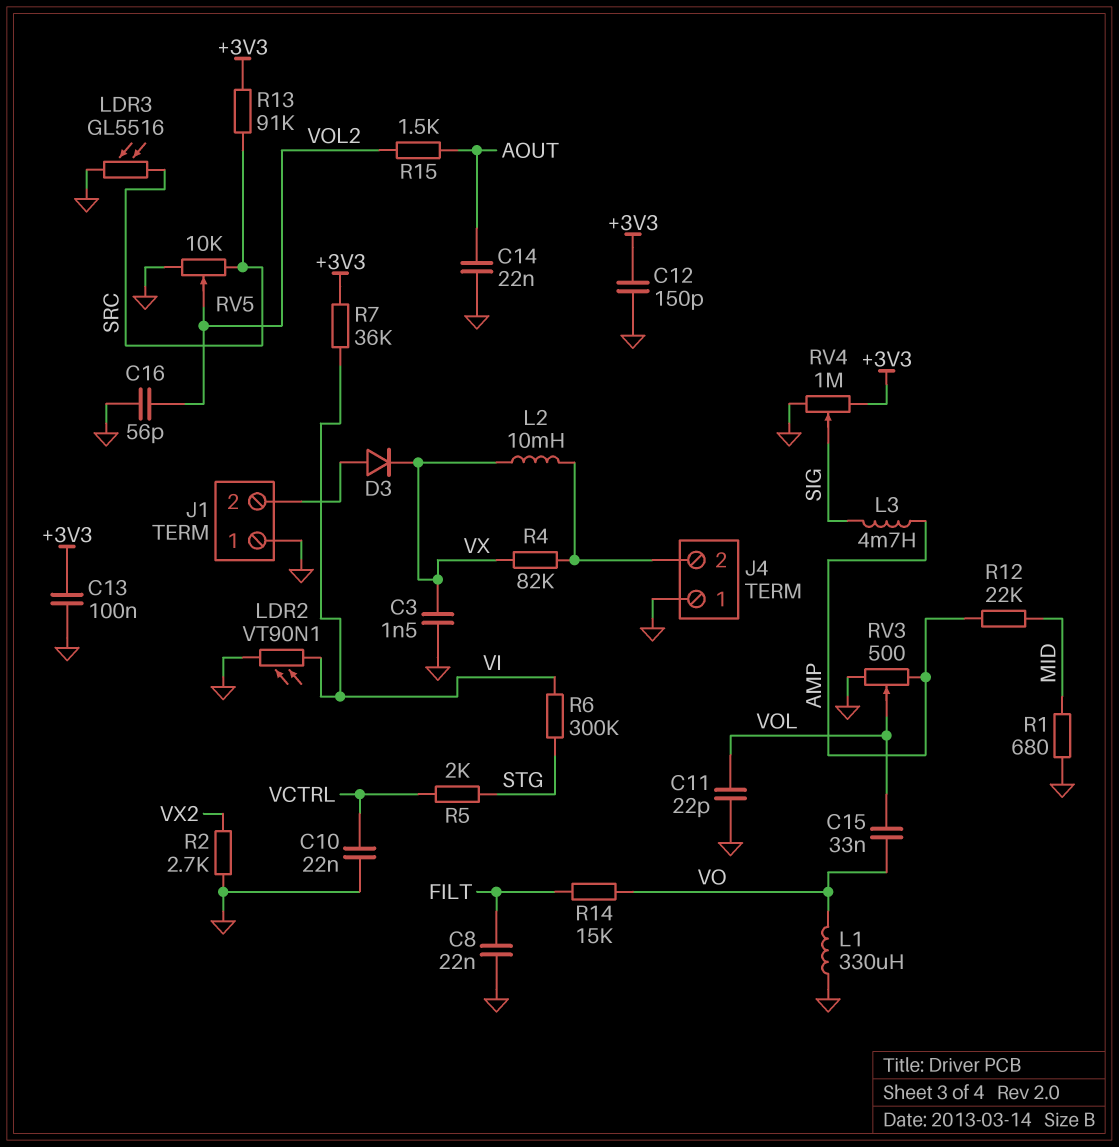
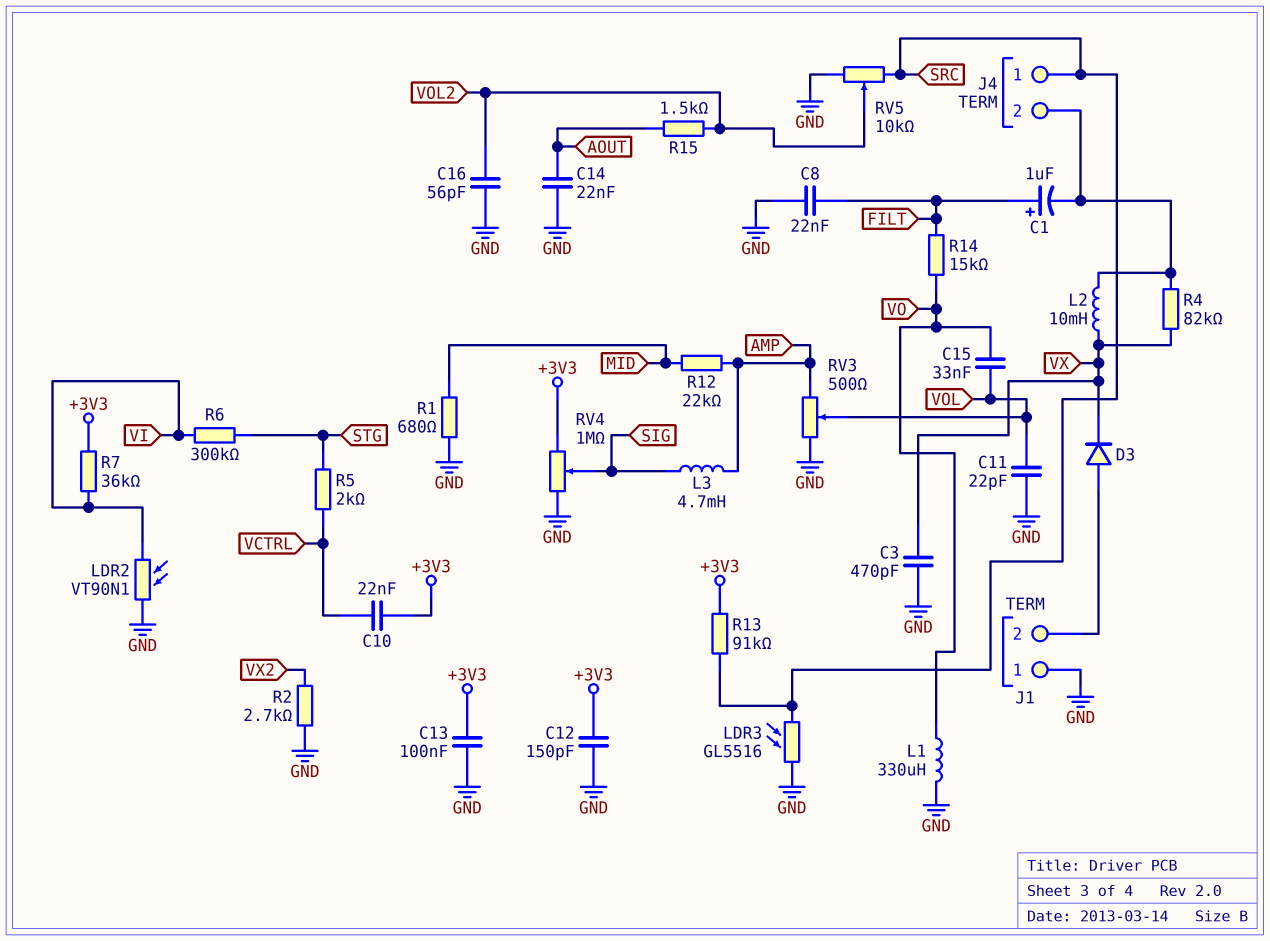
C1: none -> 1uF (plus FILT, minus J4/2)
C3: 1.5nF (GND, VX) -> 470pF (GND, VX)
C10: 22nF (GND, VCTRL) -> 22nF (+3V3, VCTRL)
J4 pin 1: GND -> SRC

